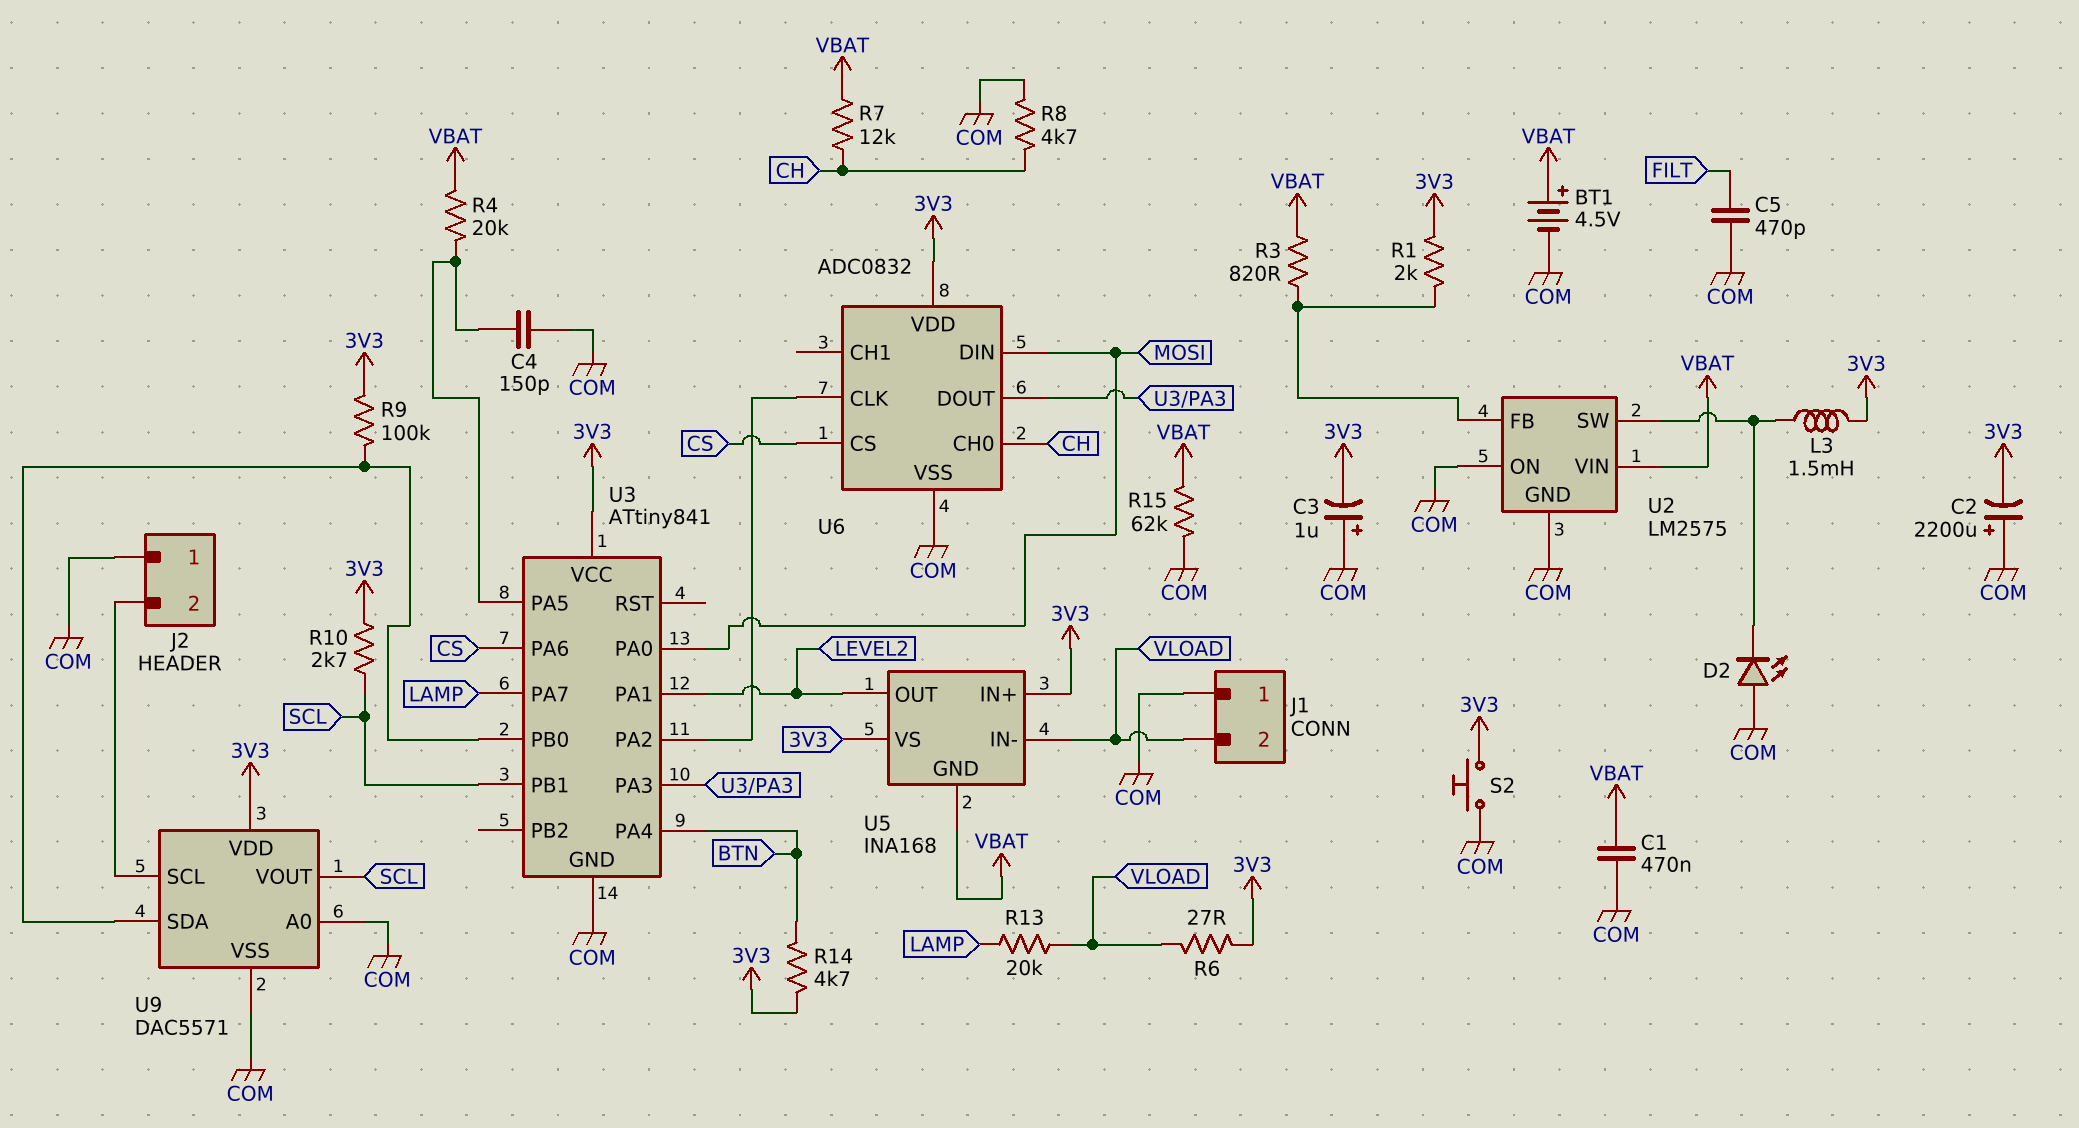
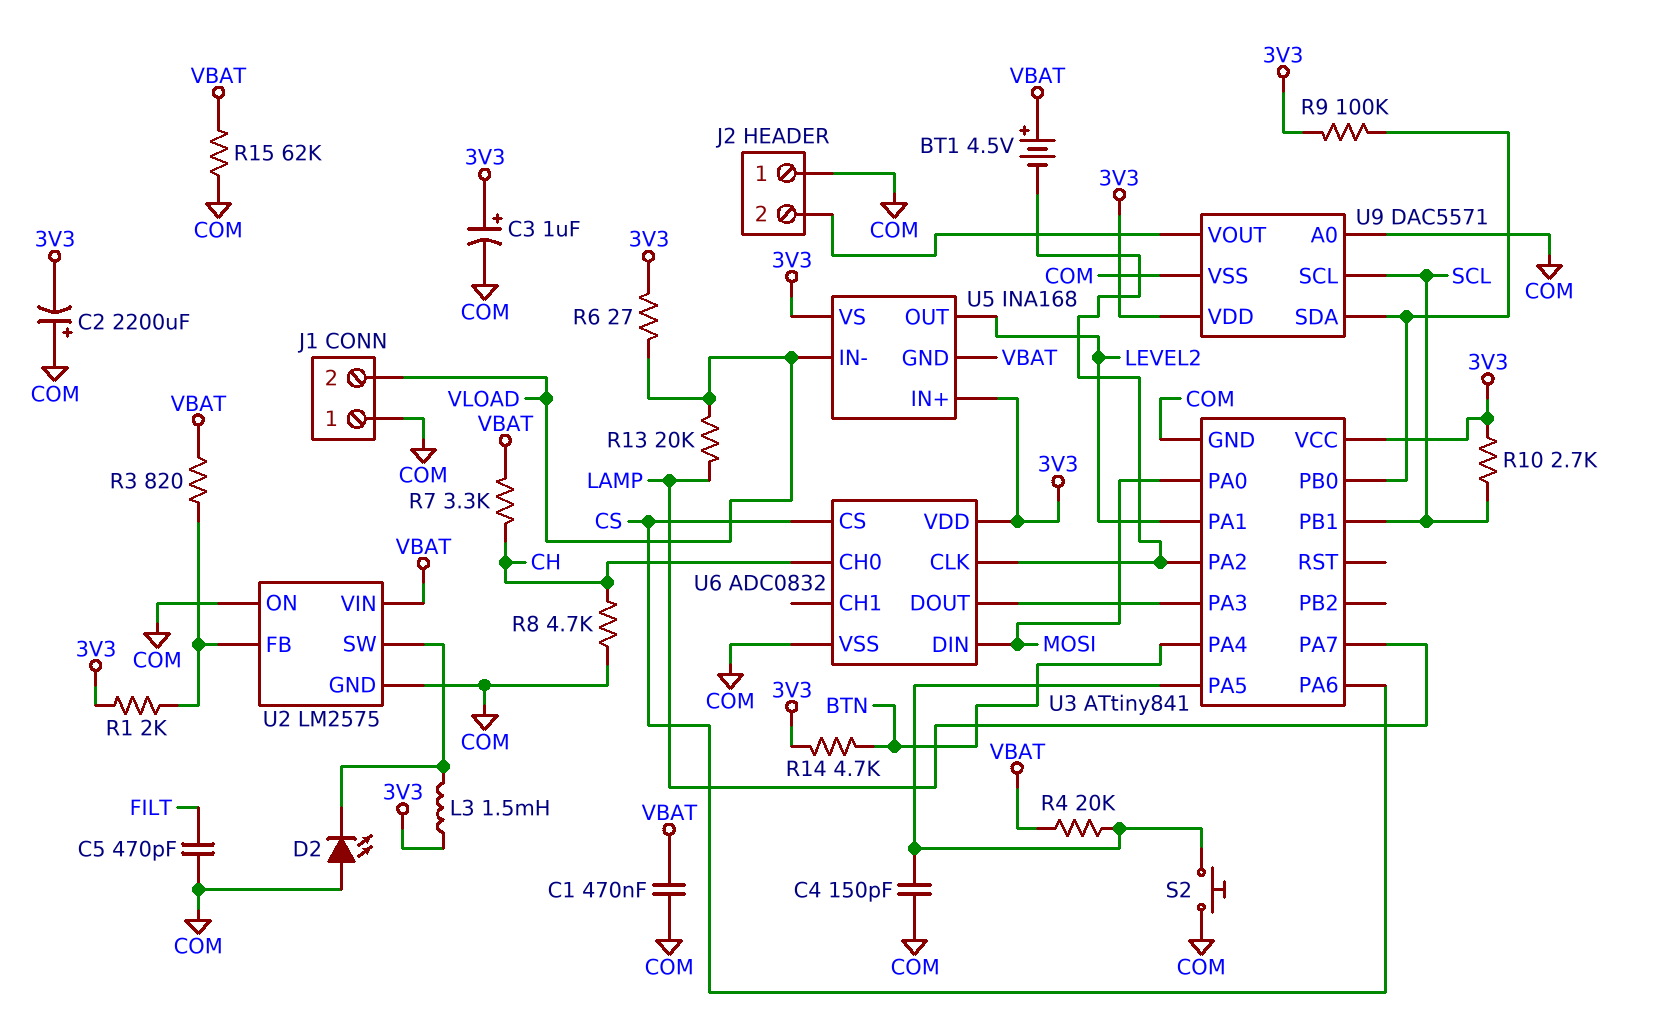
BT1: 4.5V (plus VBAT, minus COM) -> 4.5V (plus VBAT, minus U3/PA2)
C3: 1uF (plus COM, minus 3V3) -> 1uF (plus 3V3, minus COM)
R7: 12k (CH, VBAT) -> 3.3k (CH, VBAT)
S2: button (3V3, COM) -> button (COM, U3/PA5)
U9 pin SCL: J2/2 -> SCL
U9 pin VOUT: SCL -> J2/2

